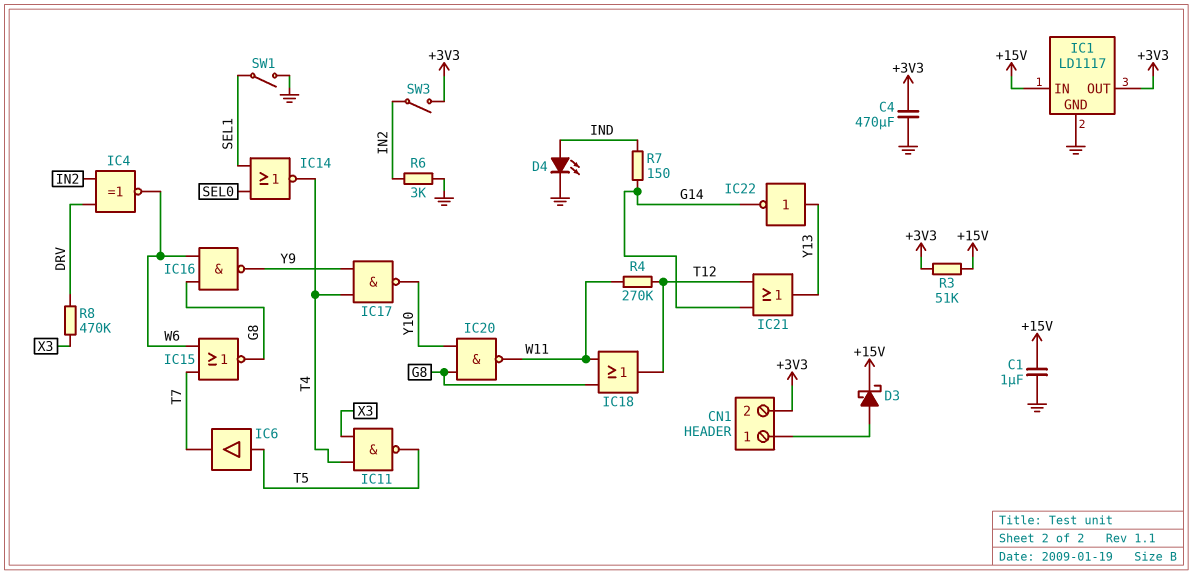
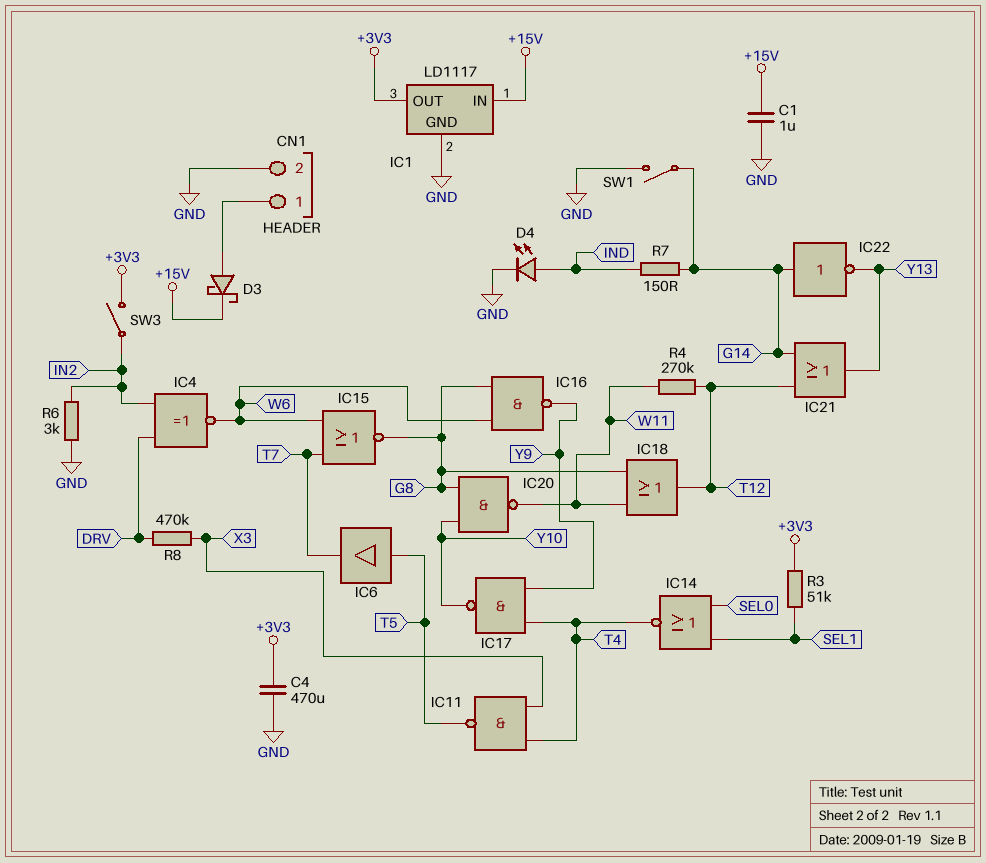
CN1 pin 2: +3V3 -> GND
IC22: NOT (in Y13, out G14) -> NOT (in G14, out Y13)
R3: 51k (+3V3, +15V) -> 51k (+3V3, SEL1)
SW1: switch (GND, SEL1) -> switch (G14, GND)

